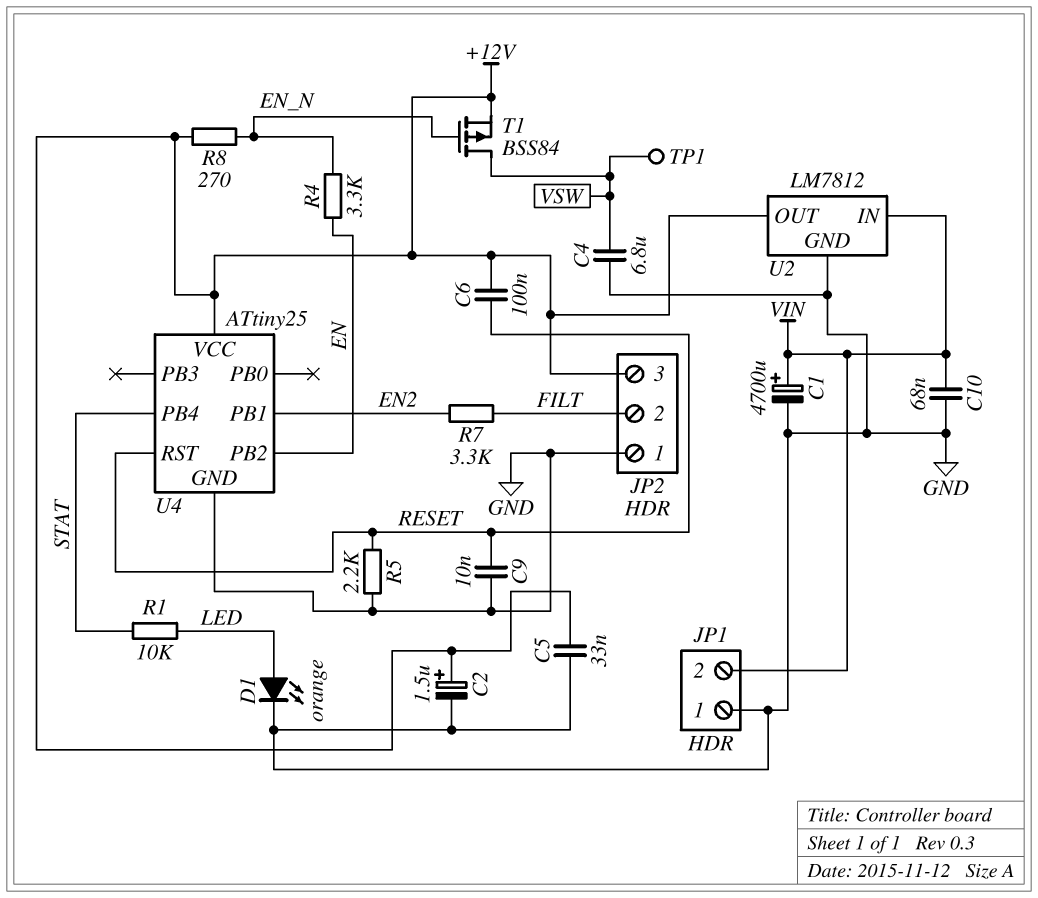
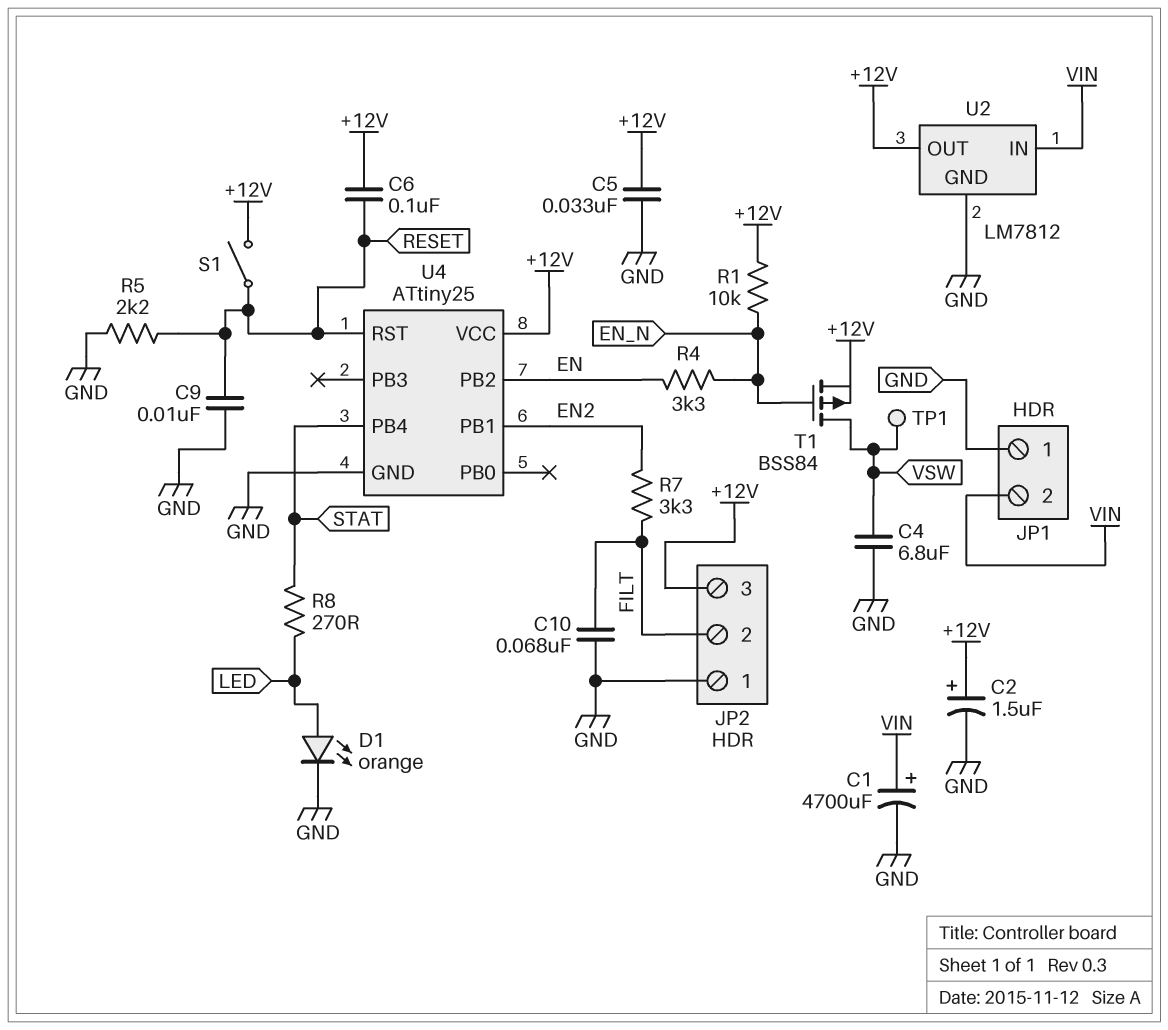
C10: 68nF (GND, VIN) -> 68nF (FILT, GND)
R1: 10k (LED, STAT) -> 10k (+12V, EN_N)
R8: 270 (+12V, EN_N) -> 270 (LED, STAT)
S1: none -> switch (+12V, RESET)

